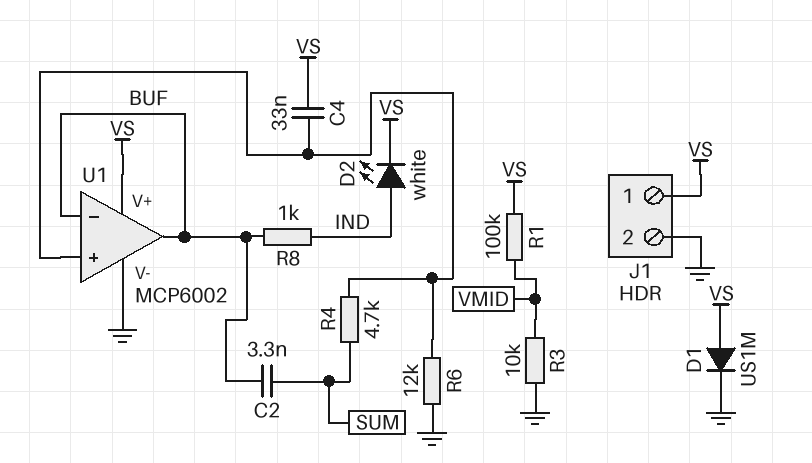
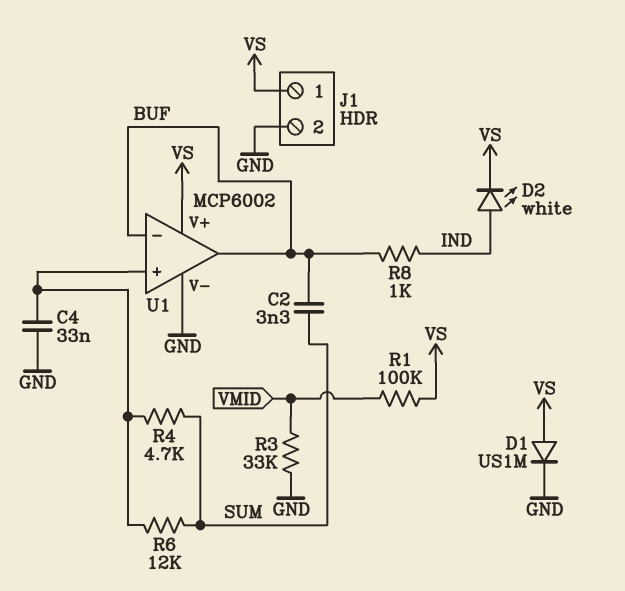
C4: 33nF (U1/in+, VS) -> 33nF (GND, U1/in+)
R3: 10k (GND, VMID) -> 33k (GND, VMID)
R6: 12k (GND, U1/in+) -> 12k (SUM, U1/in+)

